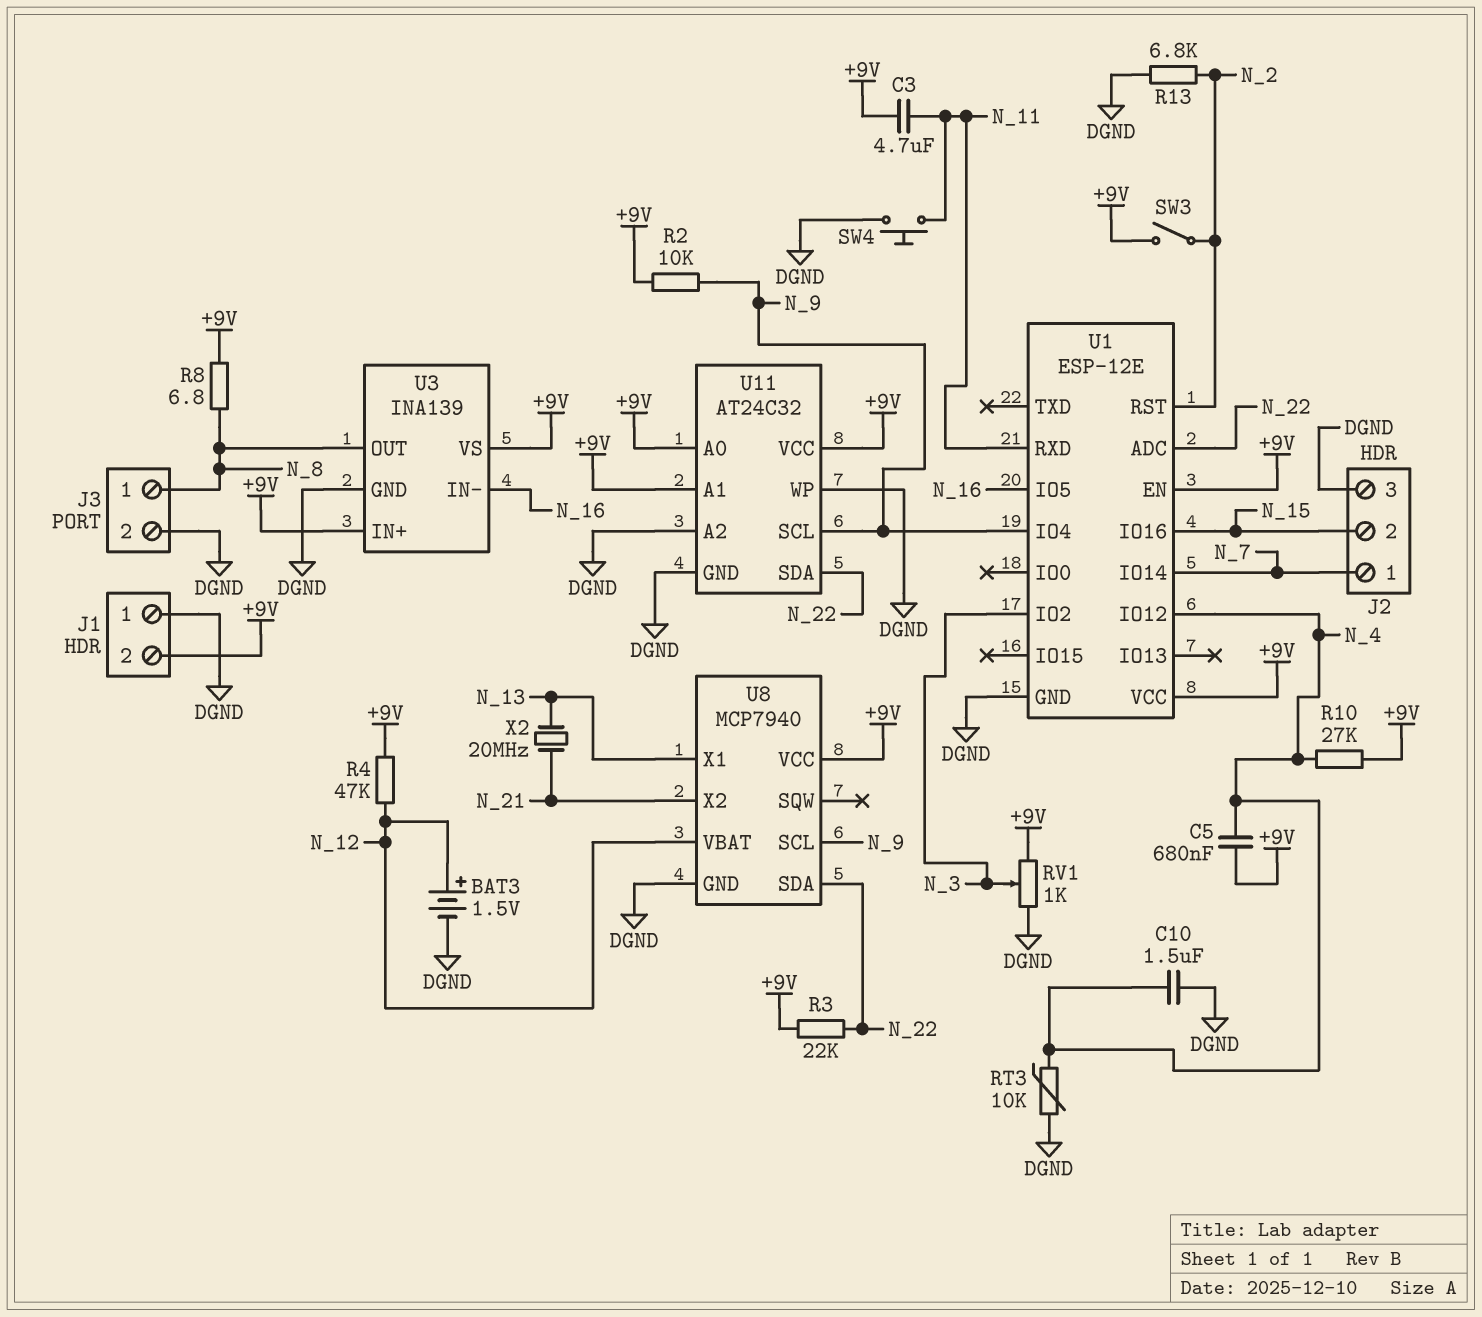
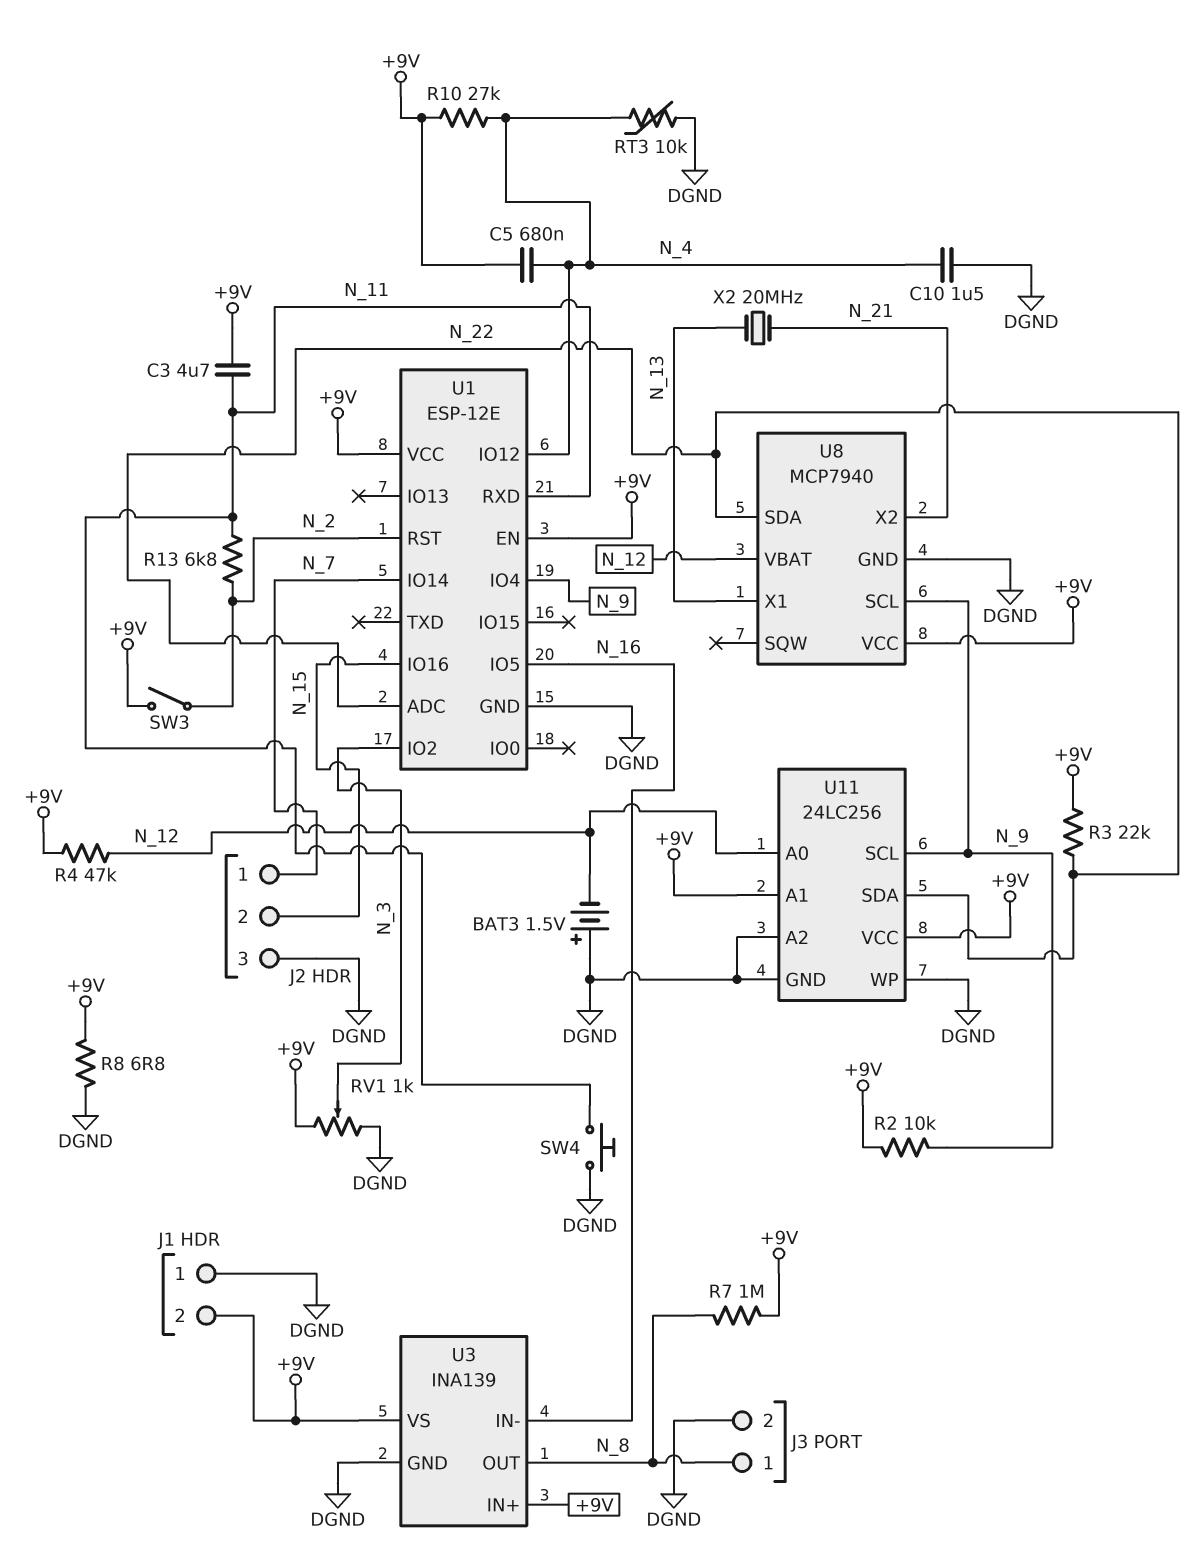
BAT3: 1.5V (plus N_12, minus DGND) -> 1.5V (plus DGND, minus N_12)
R7: none -> 1M (+9V, N_8)
R8: 6.8 (+9V, N_8) -> 6.8 (+9V, DGND)
R13: 6.8k (DGND, N_2) -> 6.8k (N_2, N_11)
U11: AT24C32 -> 24LC256
U11 pin A0: +9V -> N_12

